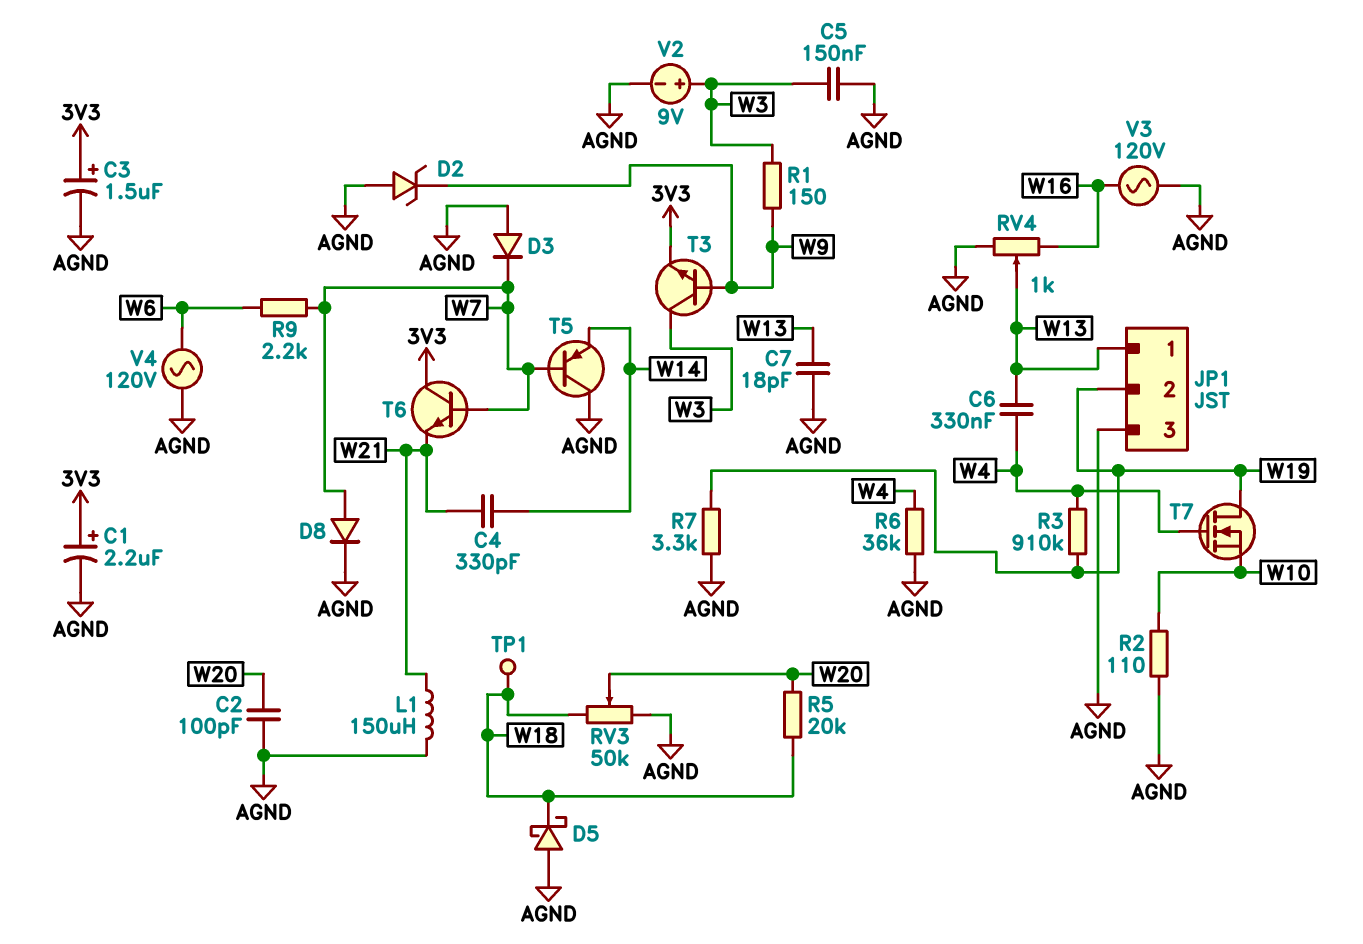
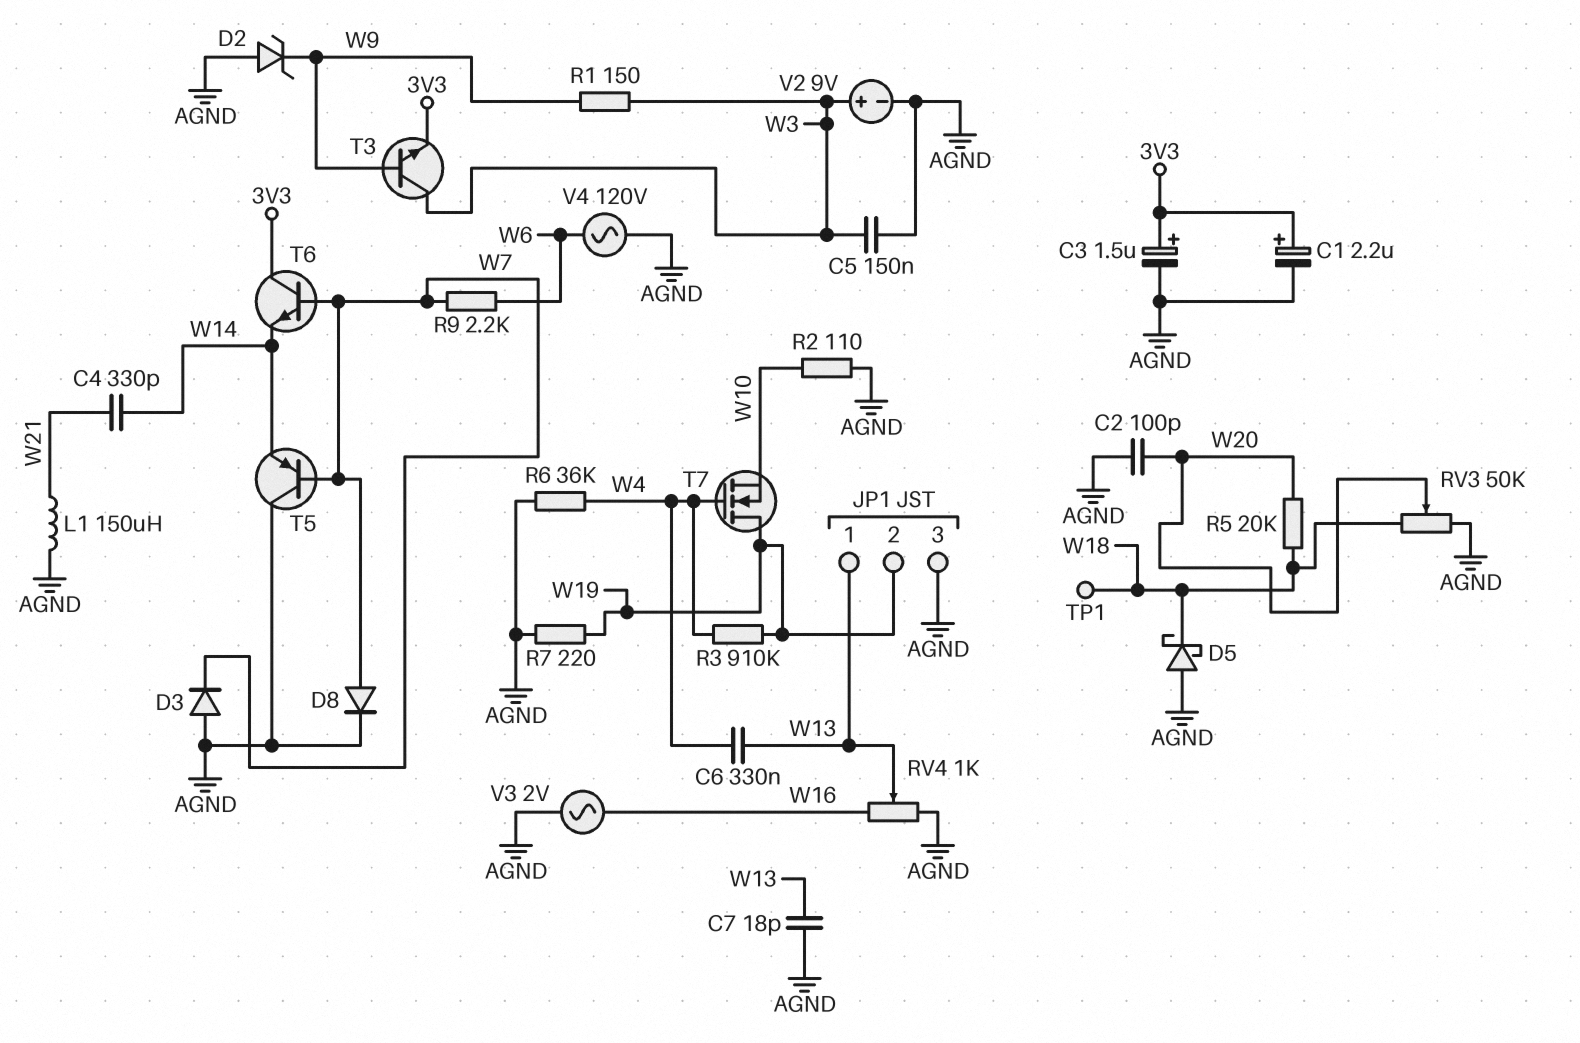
R7: 3.3k (AGND, W19) -> 220 (AGND, W19)
T6: NPN (B W7, C 3V3, E W21) -> NPN (B W7, C 3V3, E W14)
V3: AC 120V (AGND, W16) -> AC 2V (AGND, W16)

